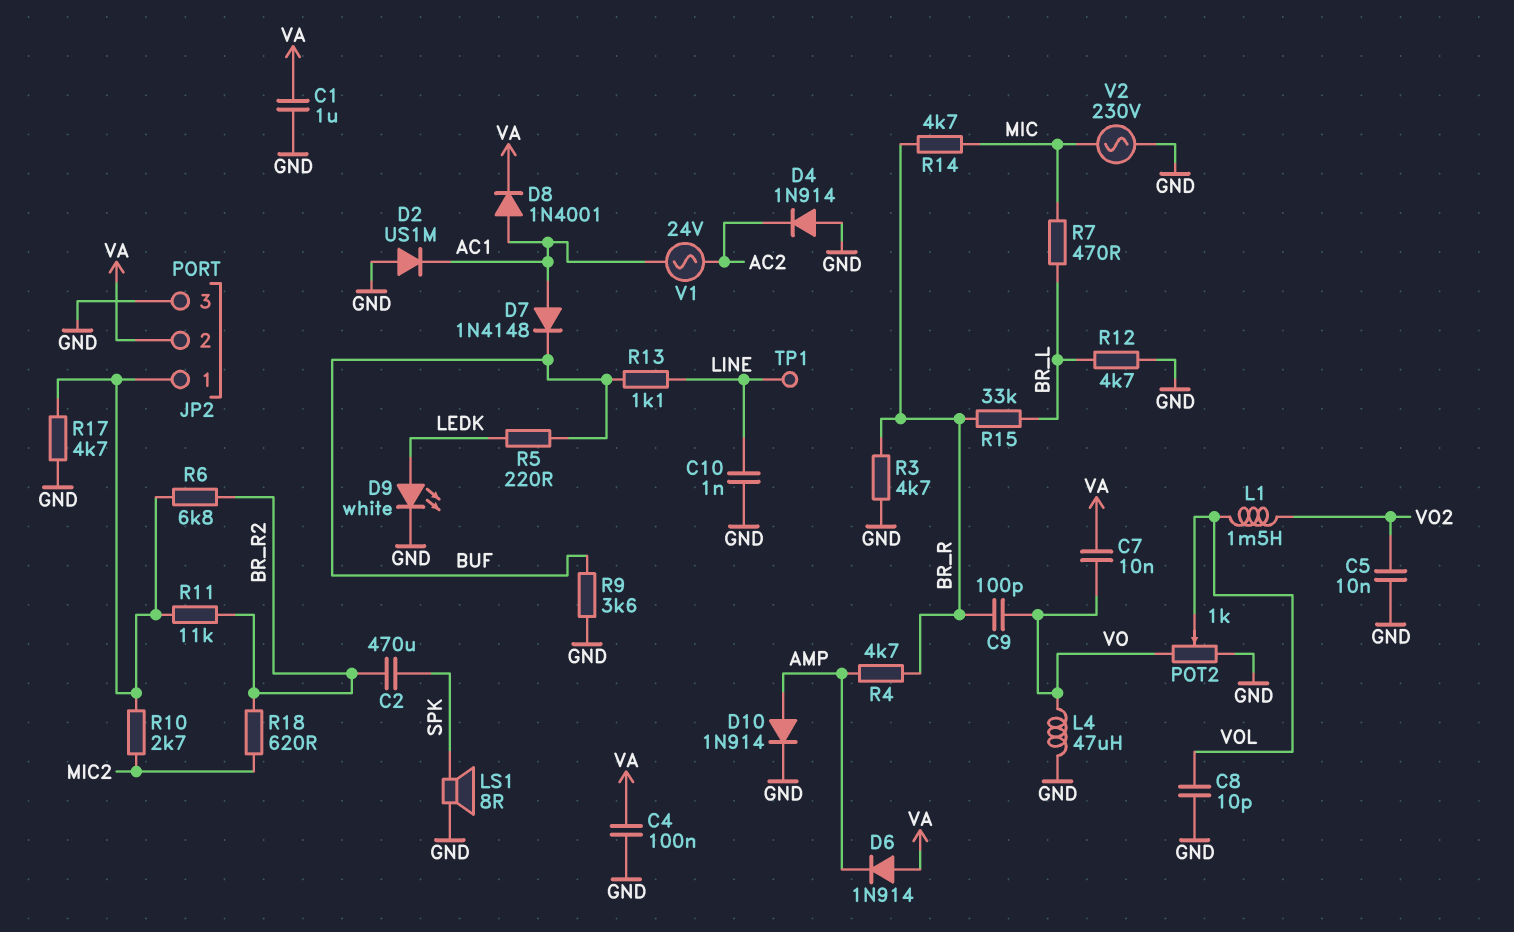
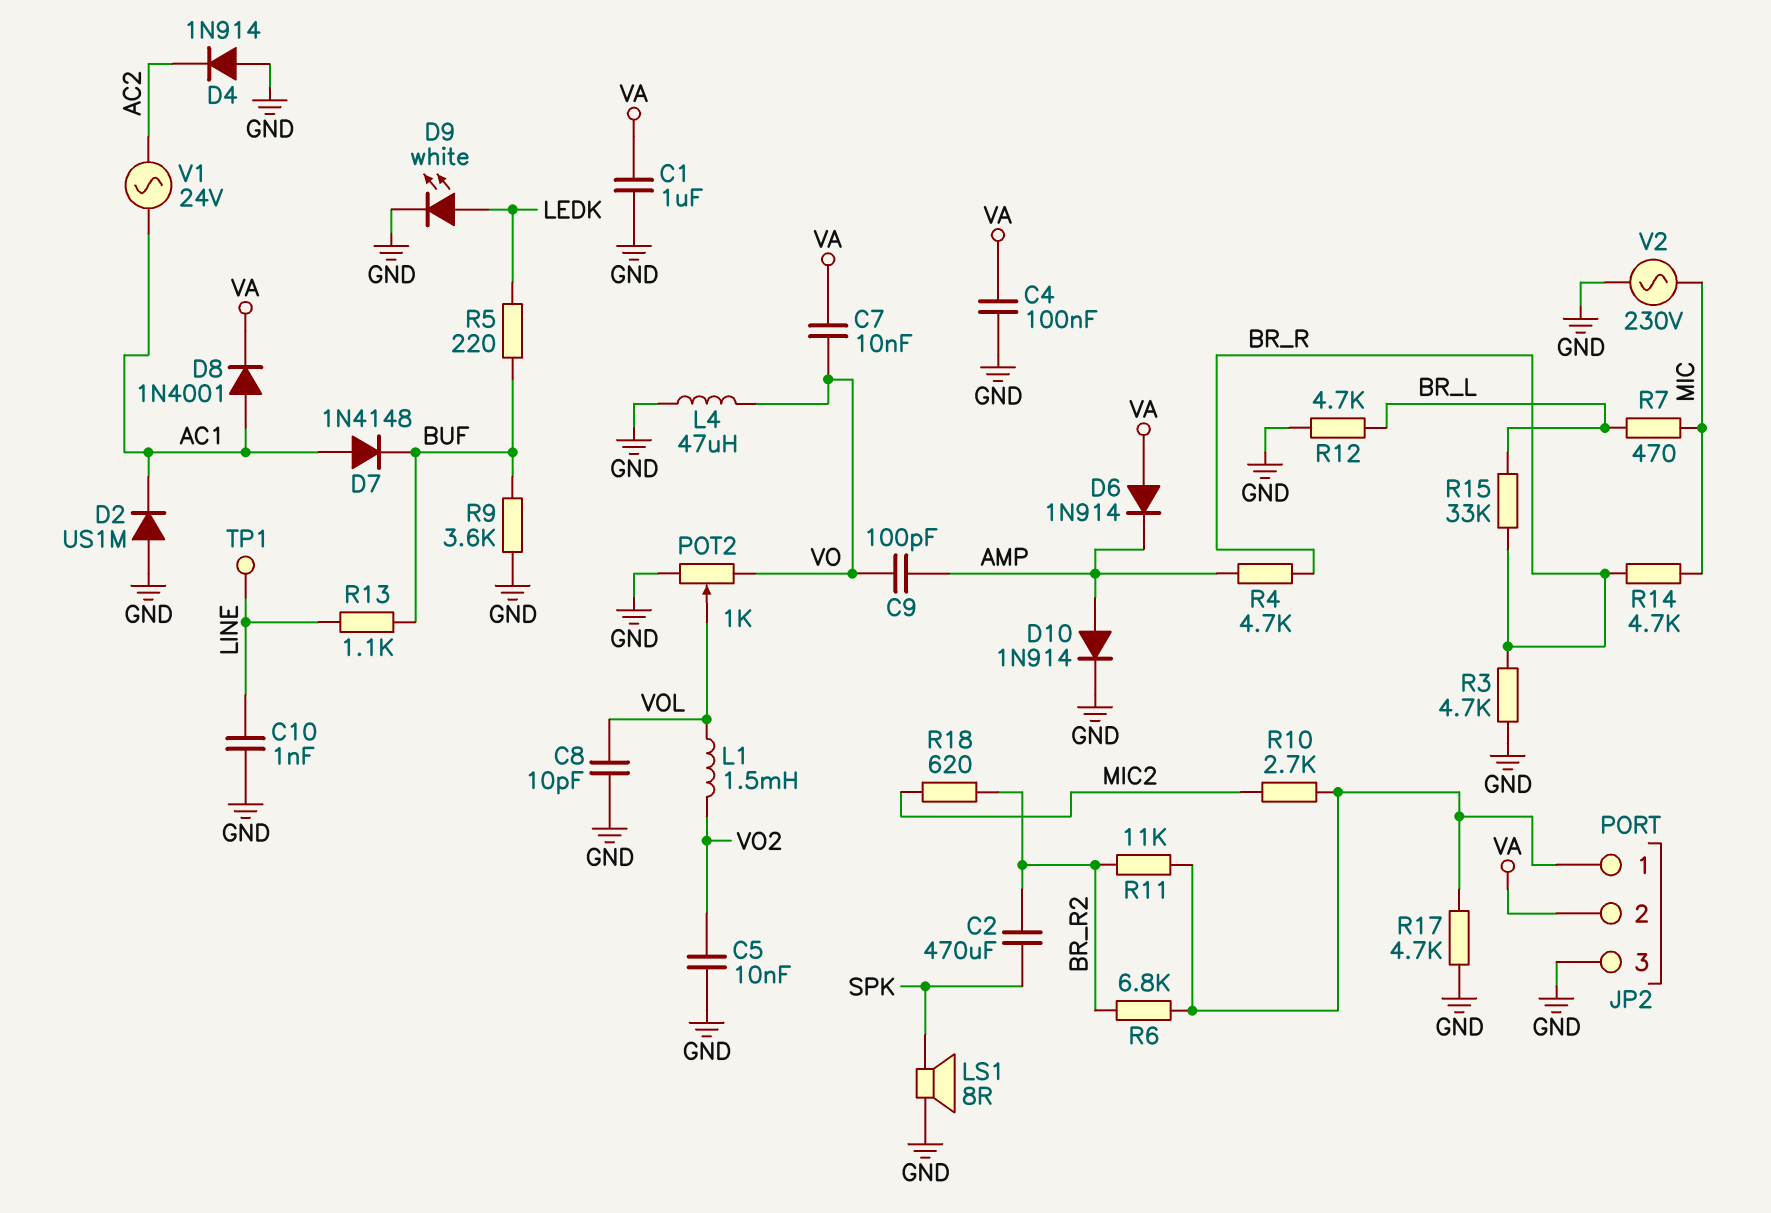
C9: 100pF (BR_R, VO) -> 100pF (AMP, VO)

